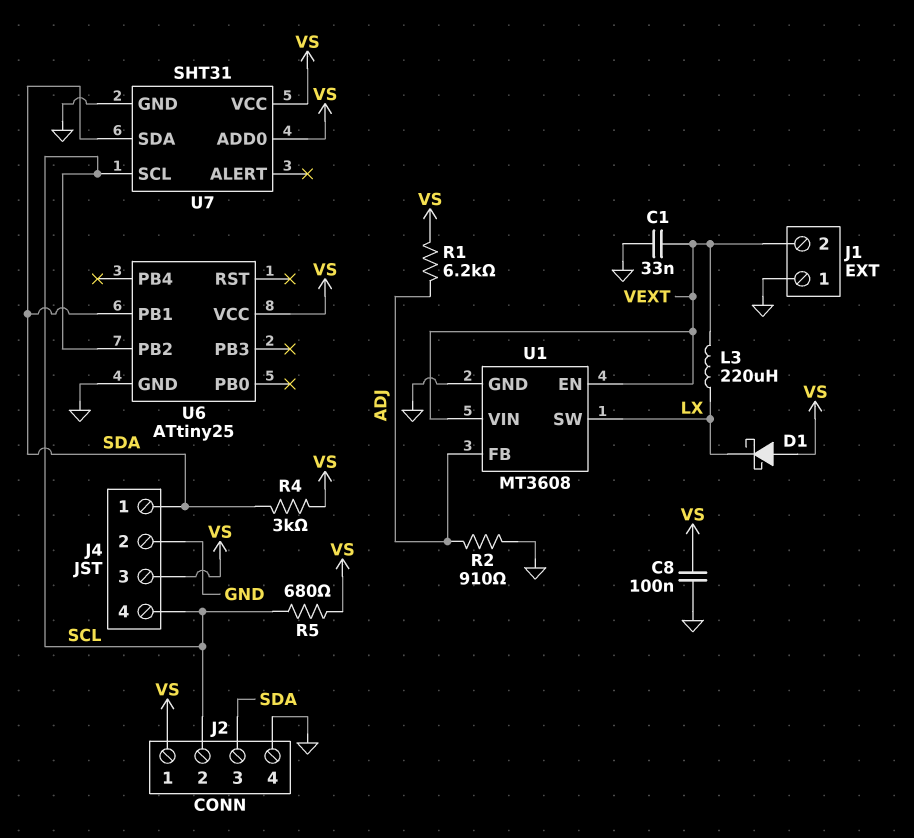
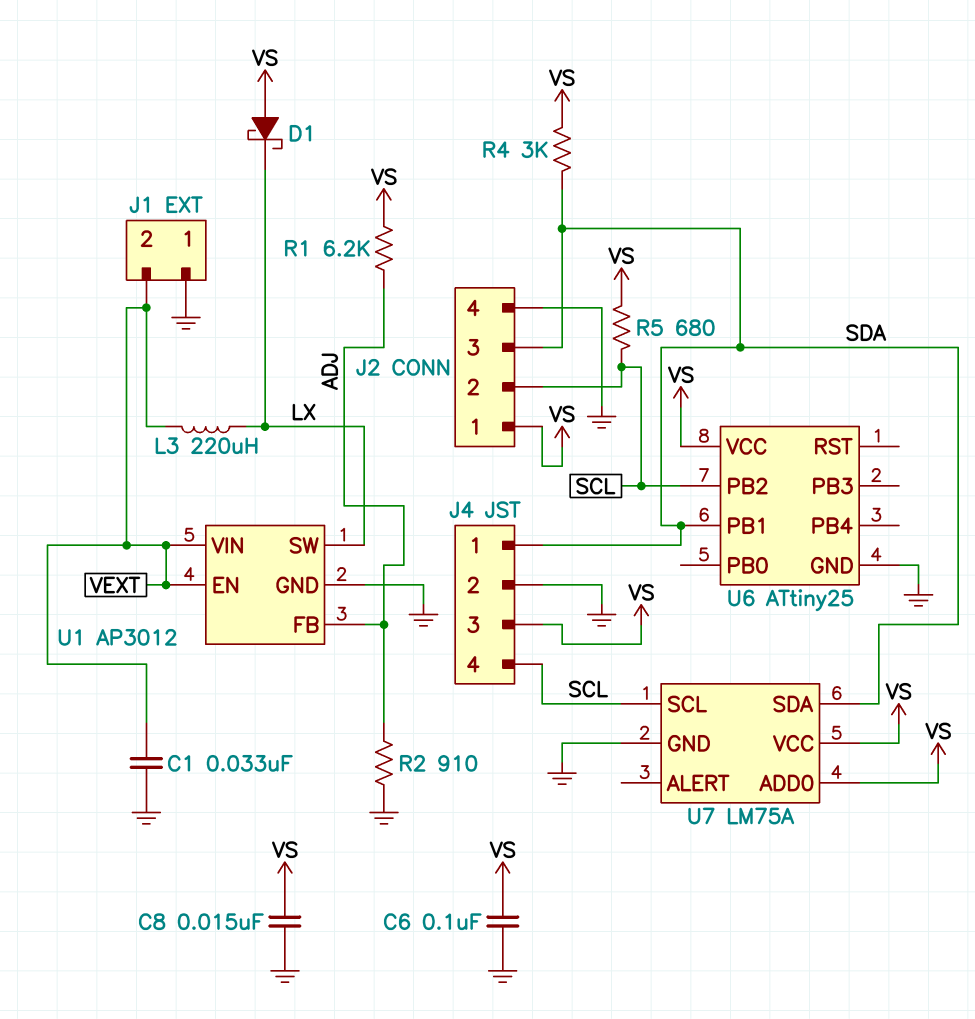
C6: none -> 100nF (GND, VS)
C8: 100nF (GND, VS) -> 15nF (GND, VS)
U1: MT3608 -> AP3012
U7: SHT31 -> LM75A

